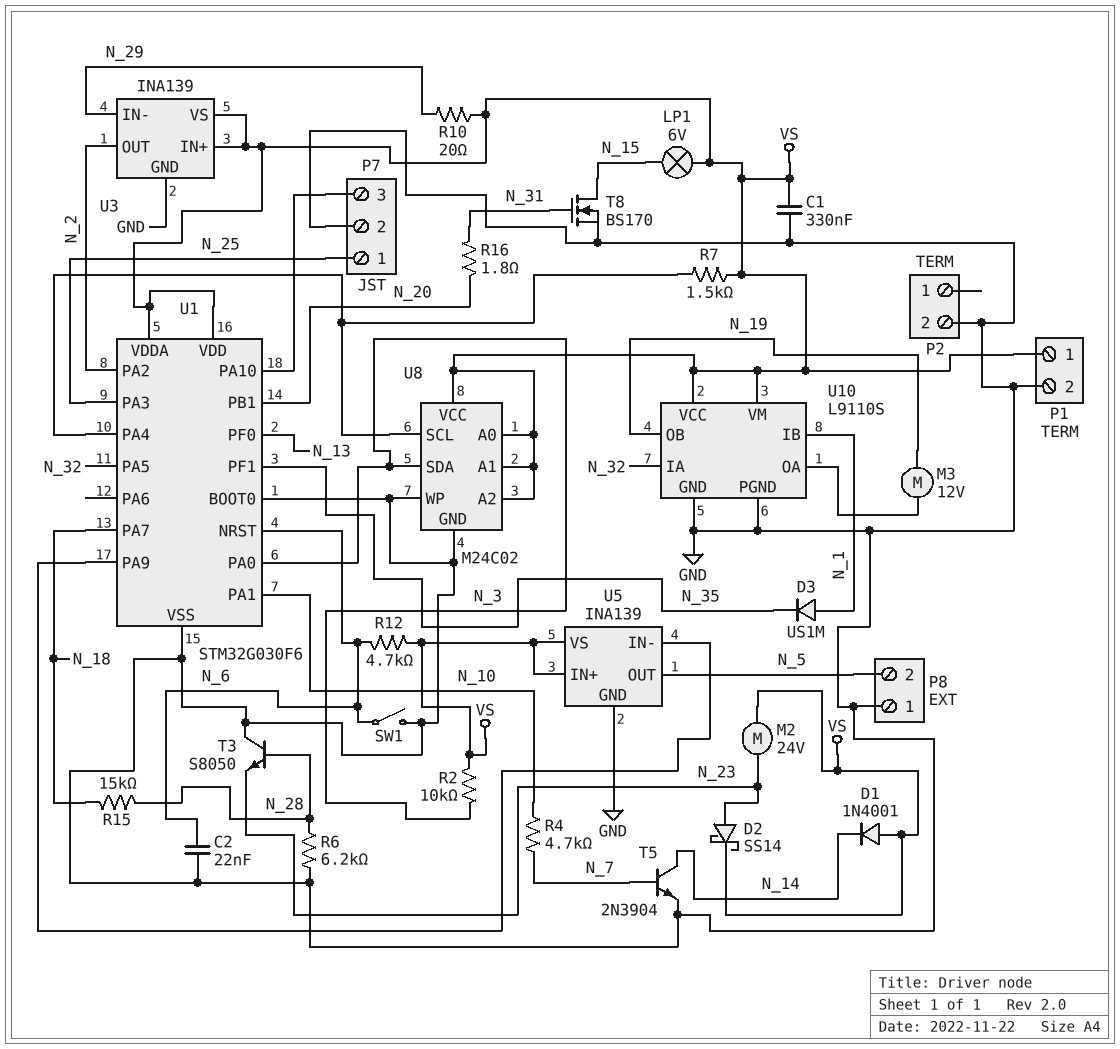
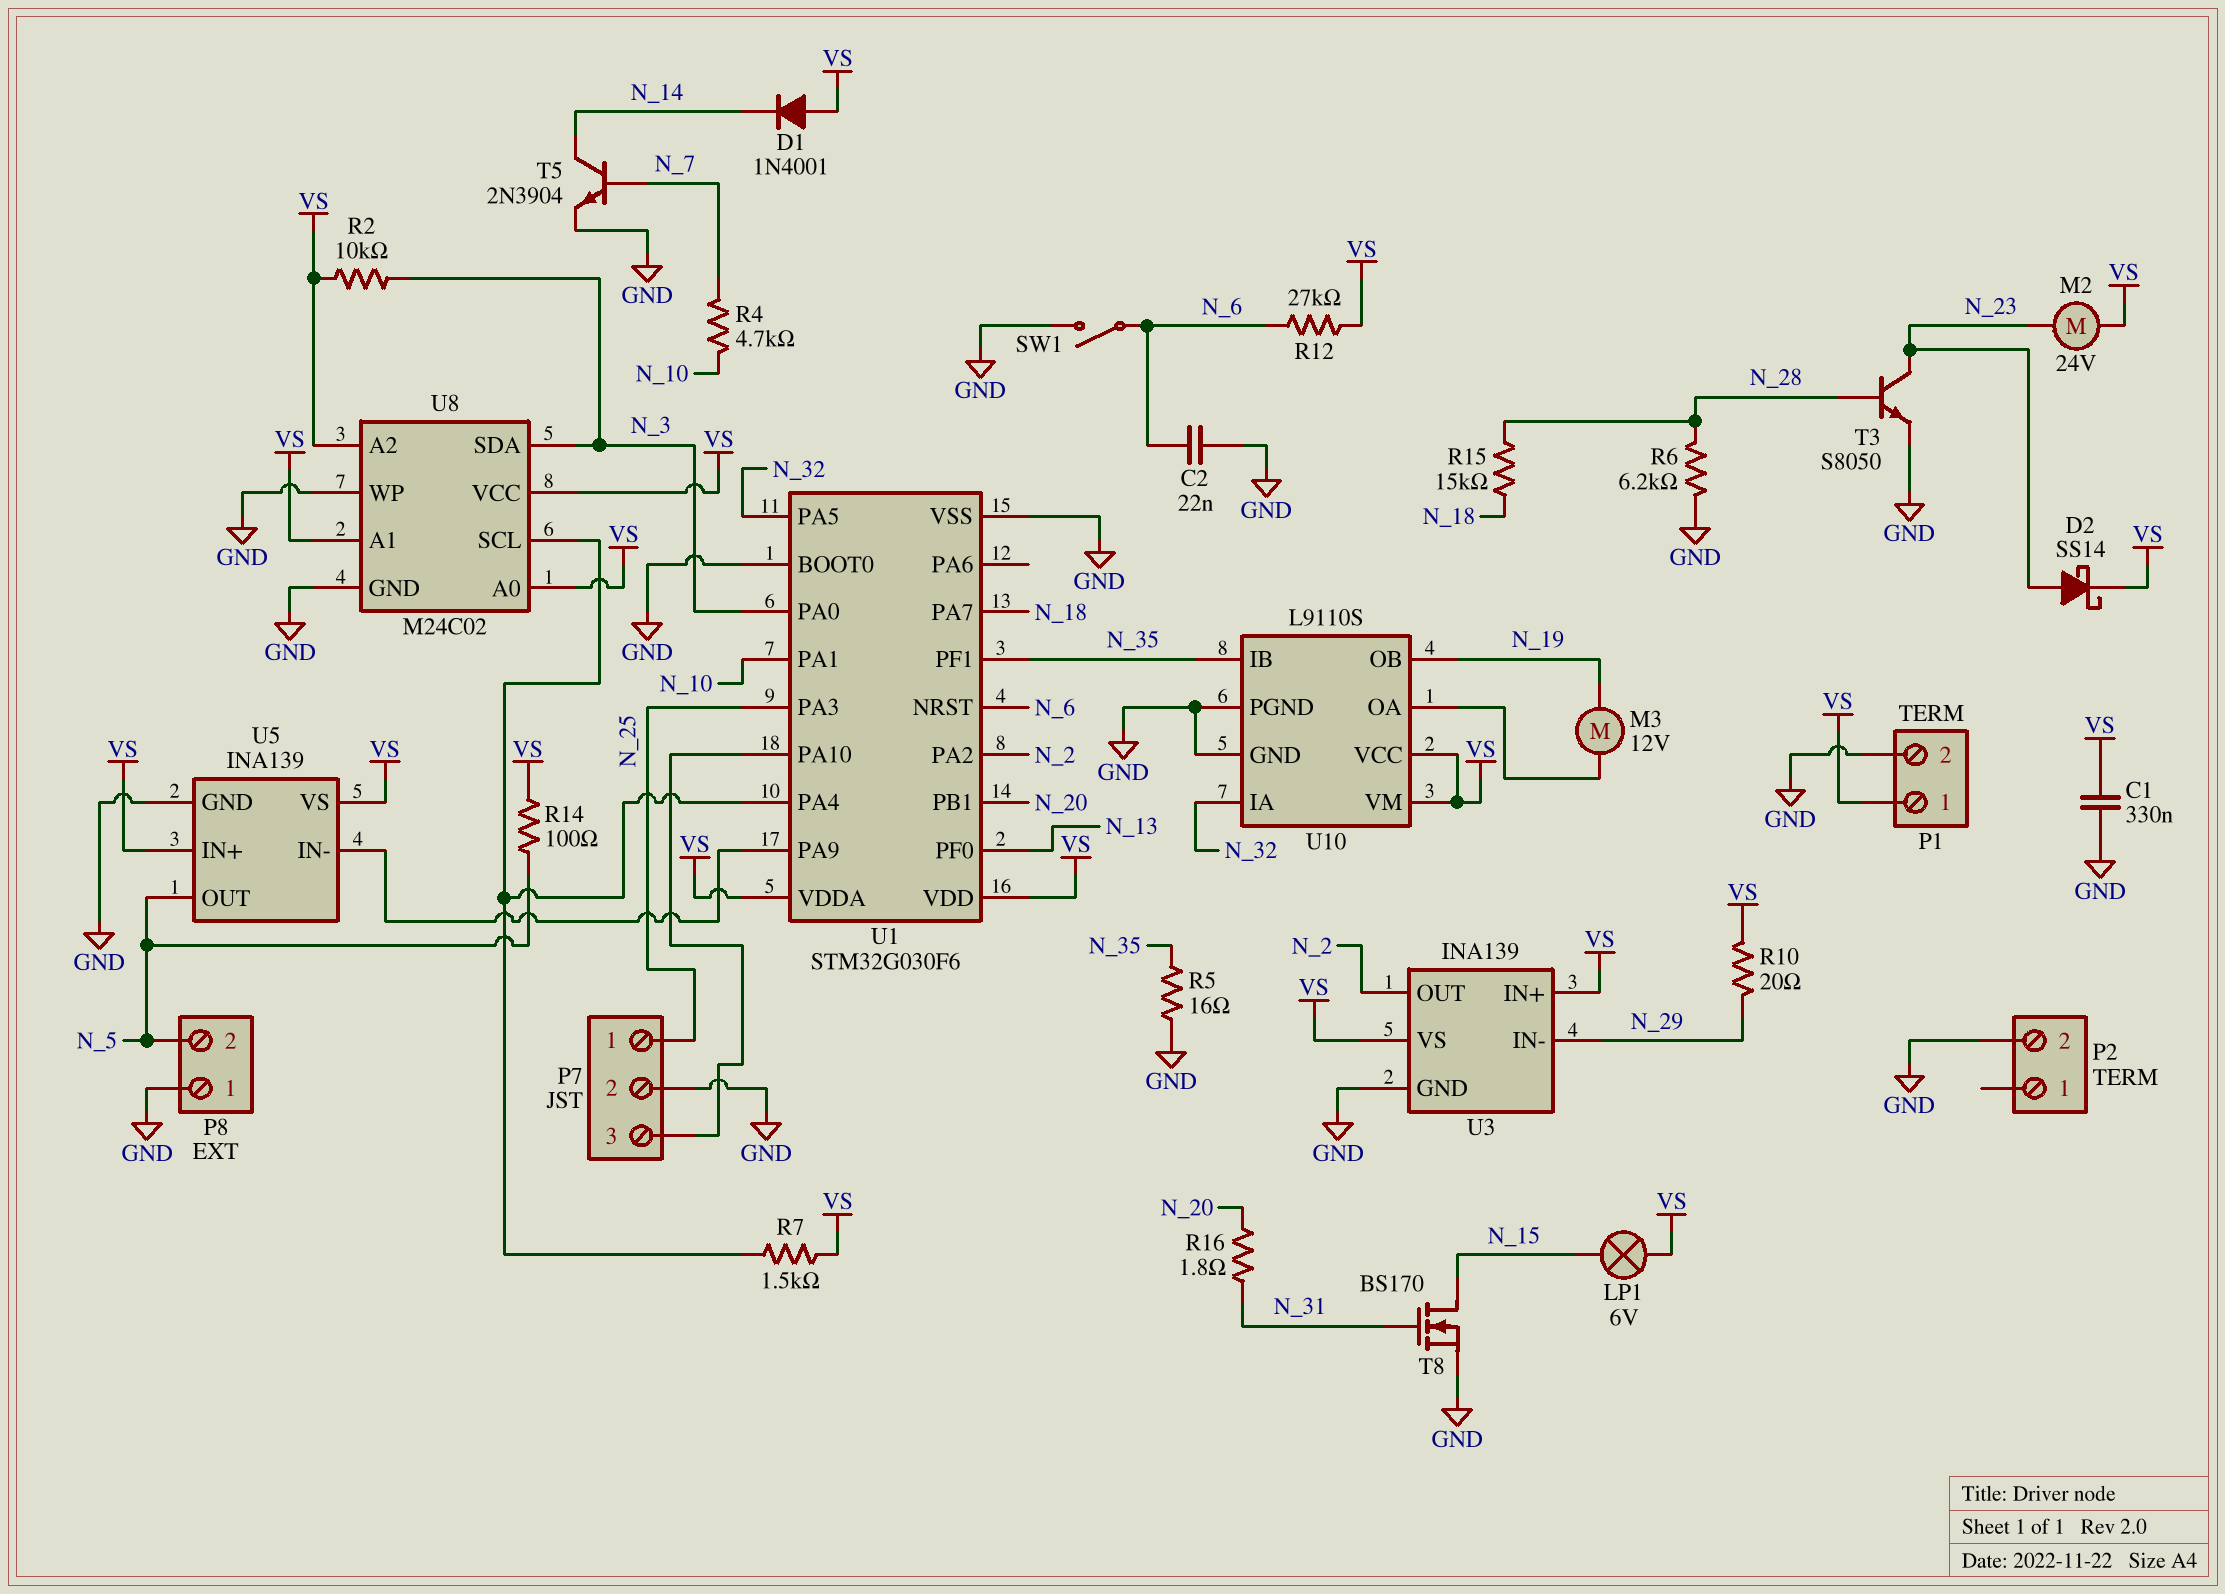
D3: diode US1M (A N_1, K N_35) -> none
R5: none -> 16 (GND, N_35)
R12: 4.7k (N_6, VS) -> 27k (N_6, VS)
R14: none -> 100 (N_5, VS)
T3: NPN S8050 (B N_28, C GND, E N_23) -> NPN S8050 (B N_28, C N_23, E GND)
U10 pin IB: N_1 -> N_35

